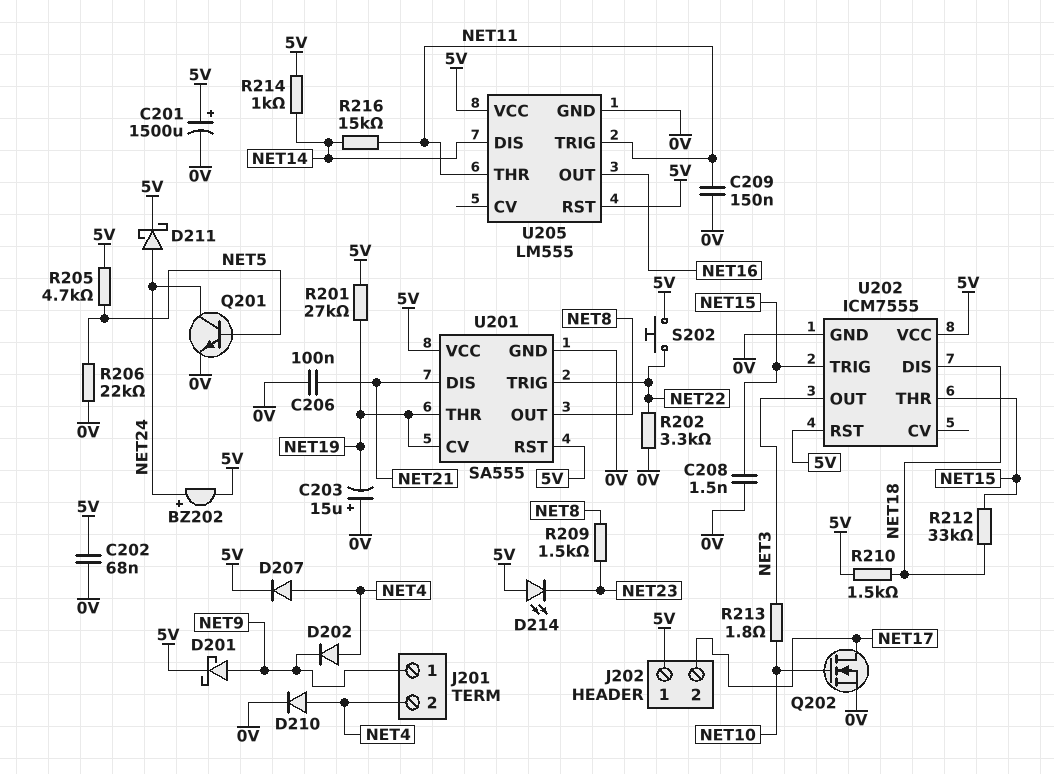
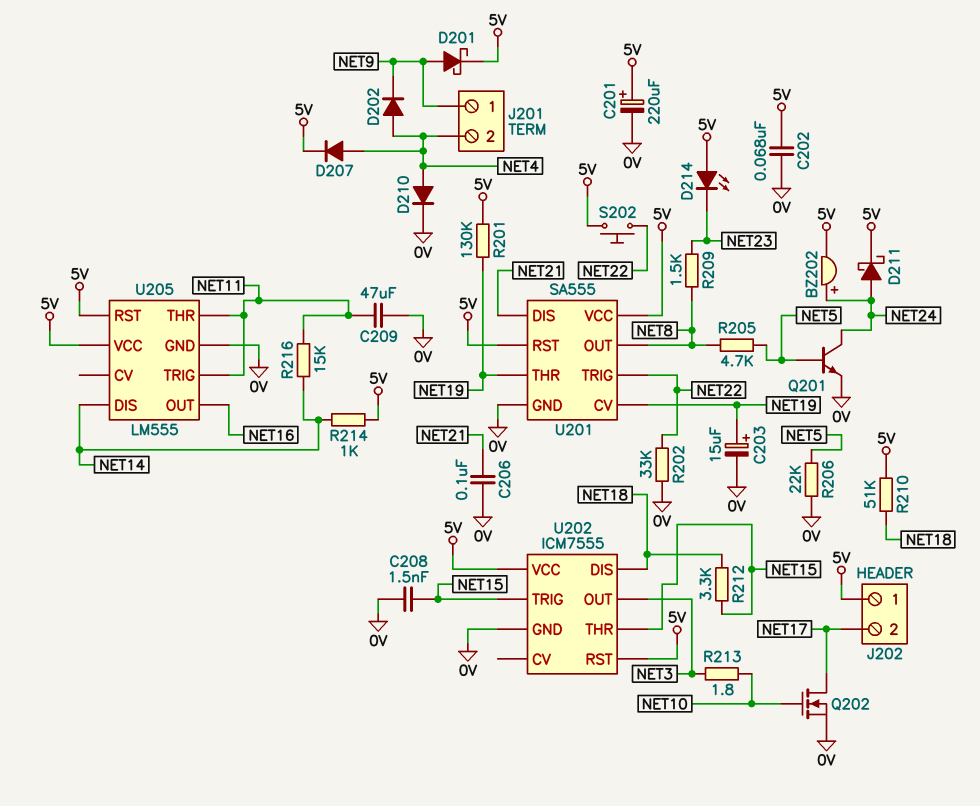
C201: 1500uF (plus 5V, minus 0V) -> 220uF (plus 5V, minus 0V)
C203: 15uF (plus 0V, minus NET19) -> 15uF (plus NET19, minus 0V)
C209: 150nF (0V, NET11) -> 47uF (0V, NET11)
R201: 27k (5V, NET19) -> 130k (5V, NET19)
R202: 3.3k (0V, NET22) -> 33k (0V, NET22)
R205: 4.7k (5V, NET5) -> 4.7k (NET5, NET8)
R210: 1.5k (5V, NET18) -> 51k (5V, NET18)
R212: 33k (NET15, NET18) -> 3.3k (NET15, NET18)

